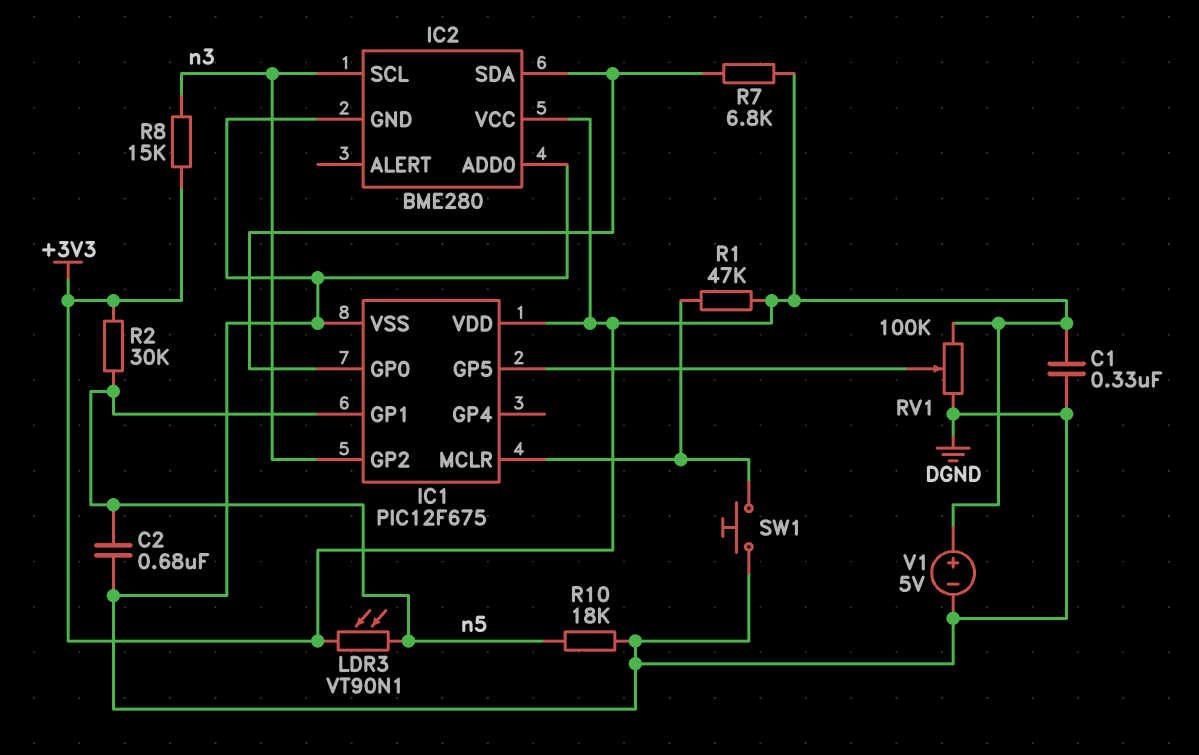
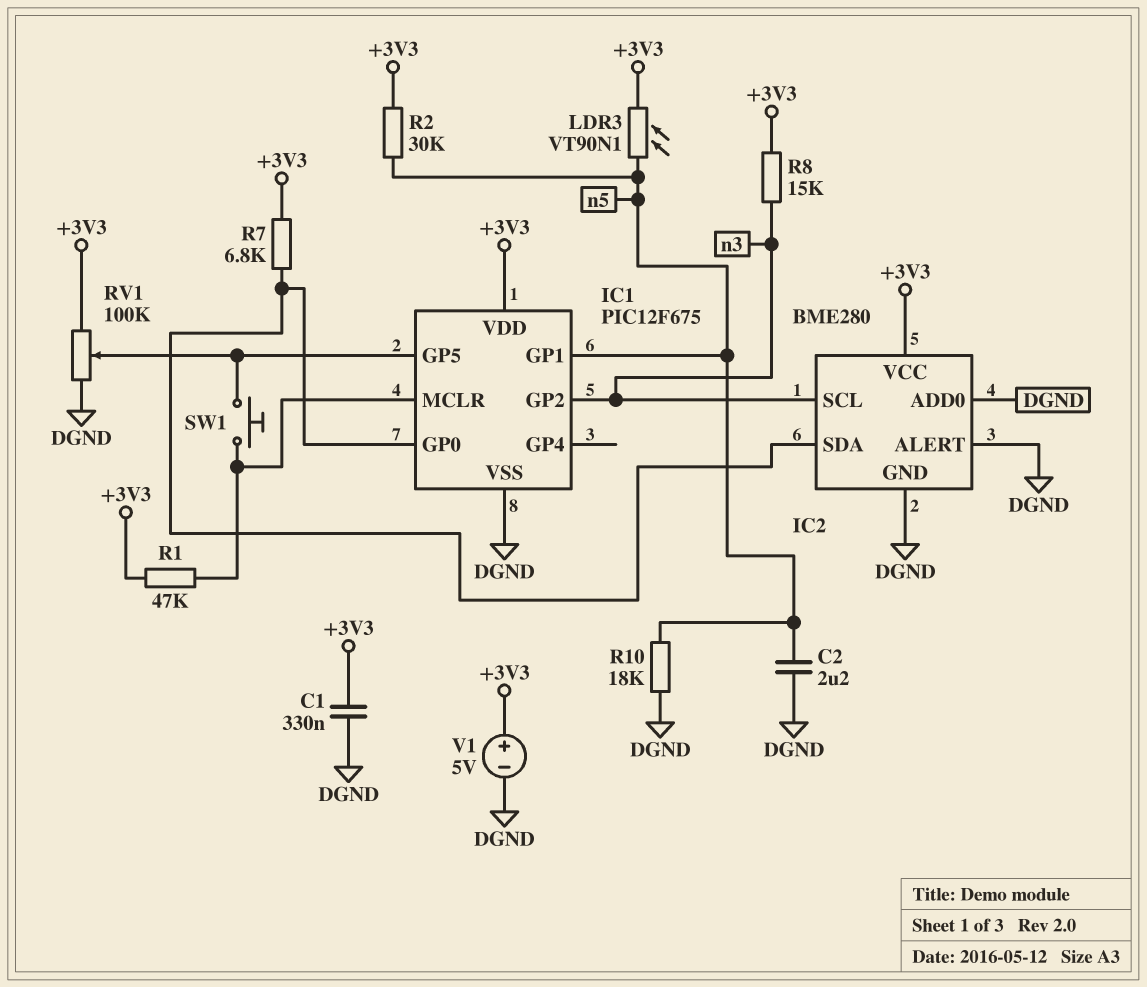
C2: 680nF (DGND, n5) -> 2.2uF (DGND, n5)
IC2 pin ALERT: none -> DGND
SW1: button (DGND, IC1/MCLR) -> button (IC1/GP5, IC1/MCLR)

